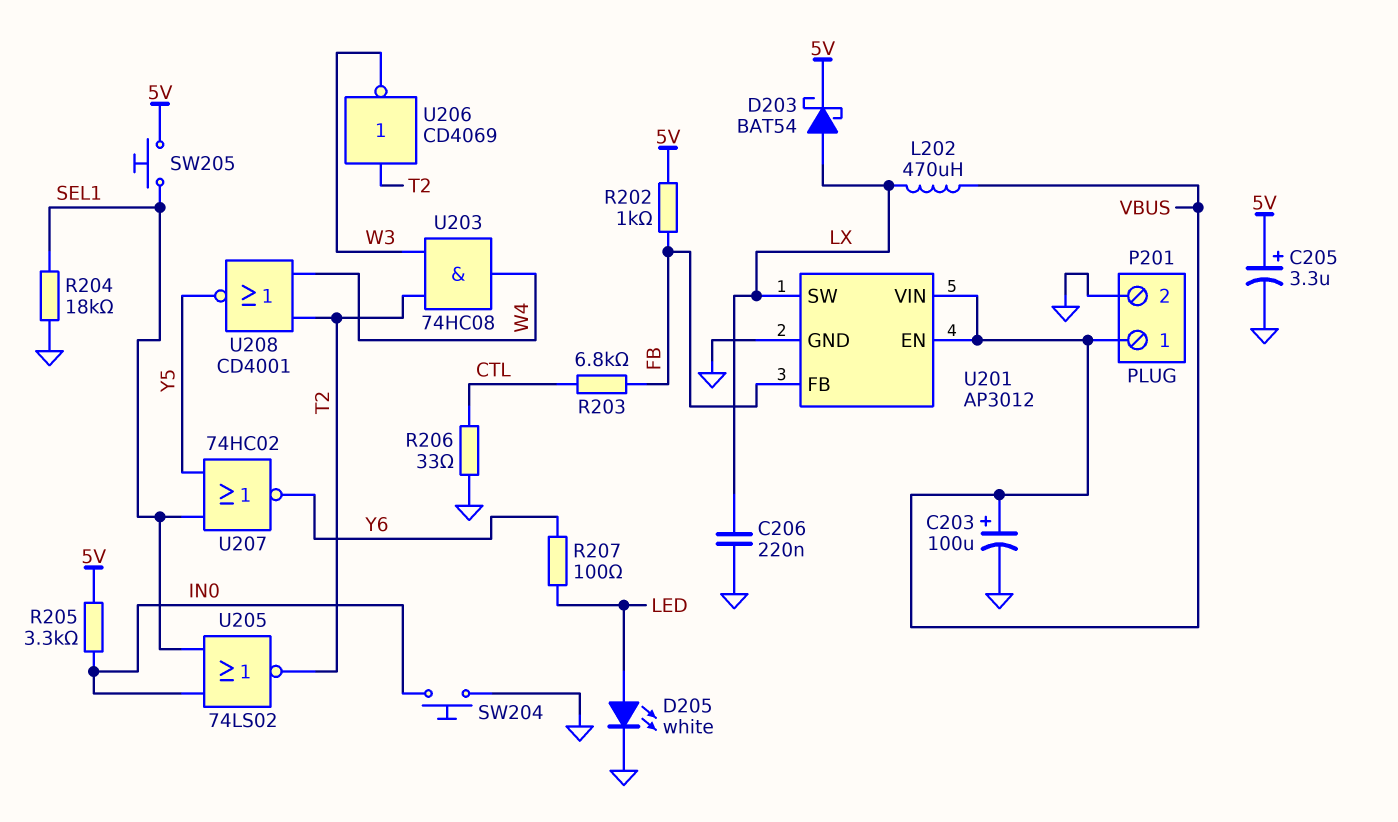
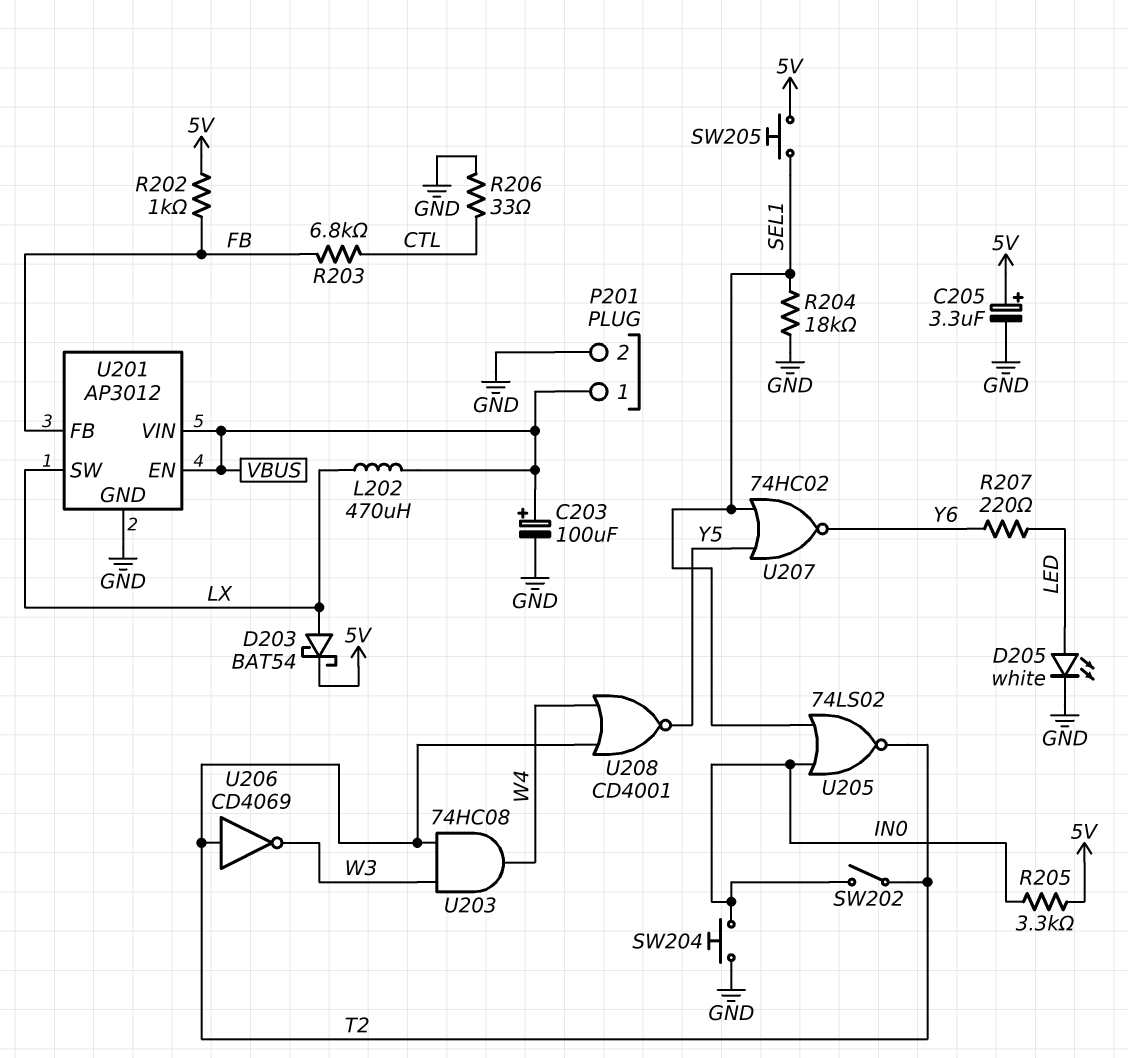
C206: 220nF (GND, LX) -> none
R207: 100 (LED, Y6) -> 220 (LED, Y6)
SW202: none -> switch (IN0, T2)

